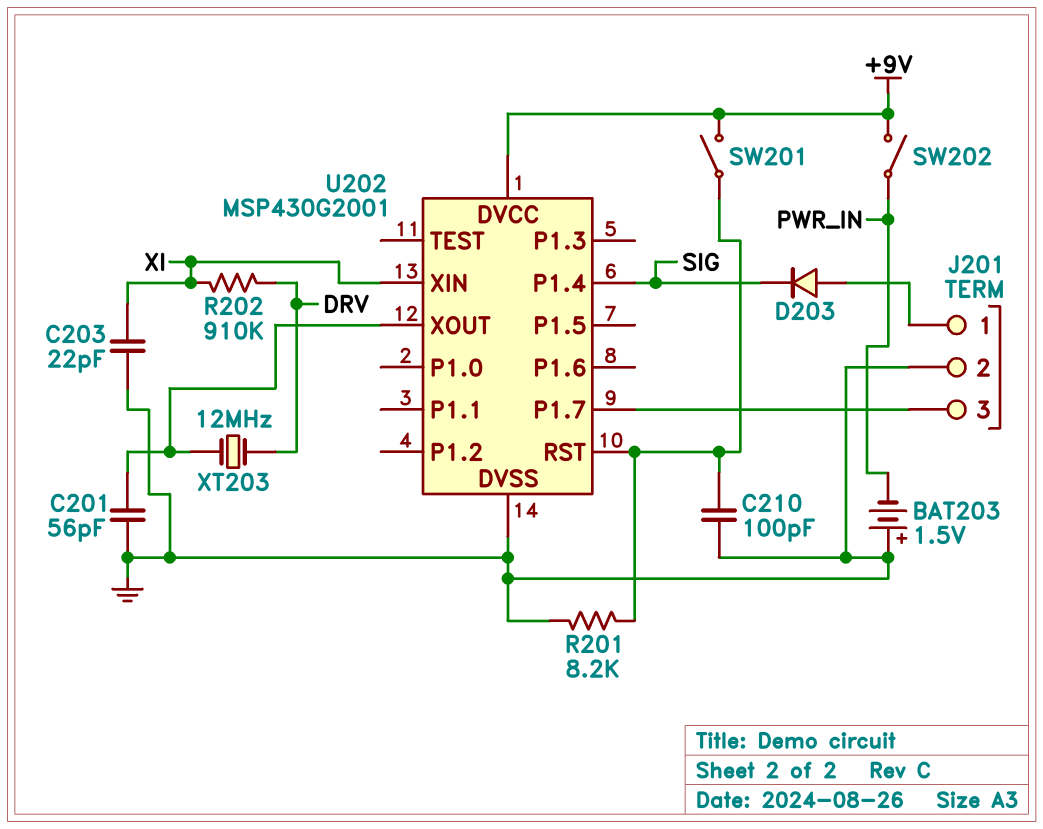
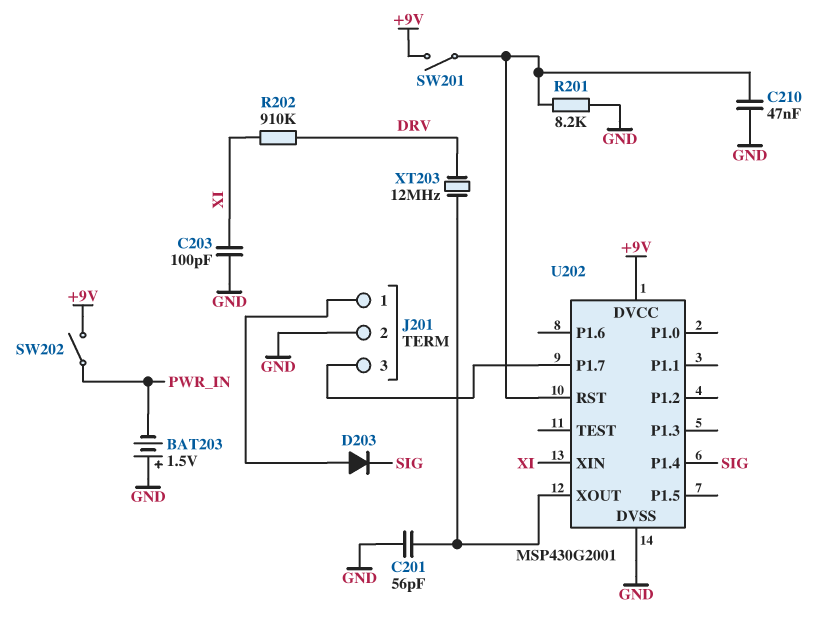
C203: 22pF (GND, XI) -> 100pF (GND, XI)
C210: 100pF (GND, U202/RST) -> 47nF (GND, U202/RST)

